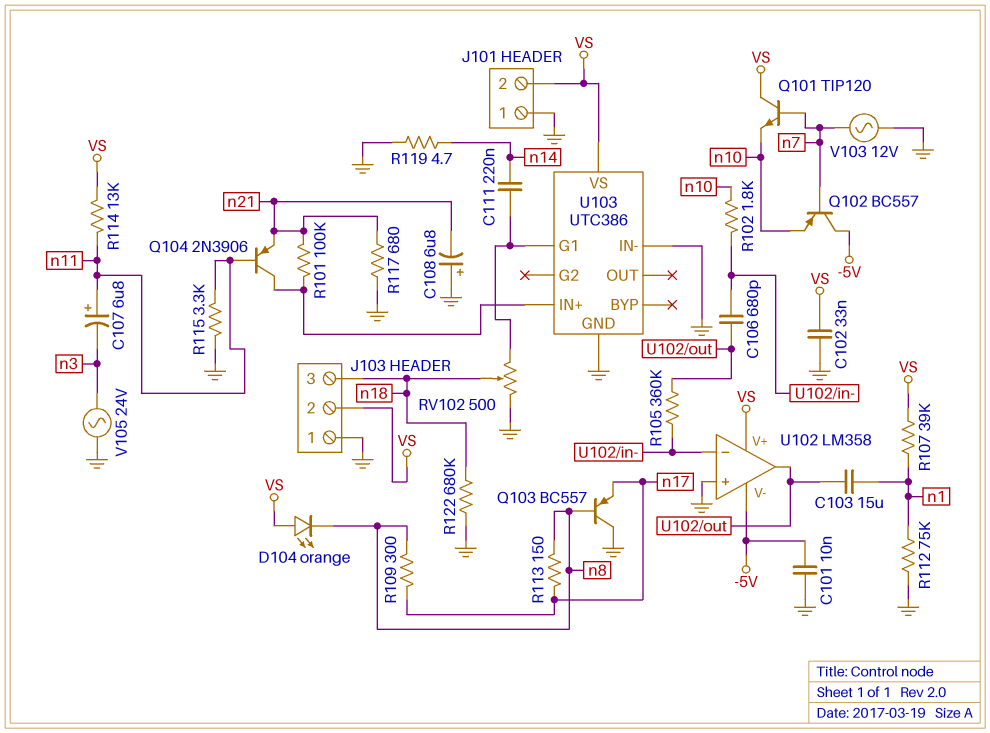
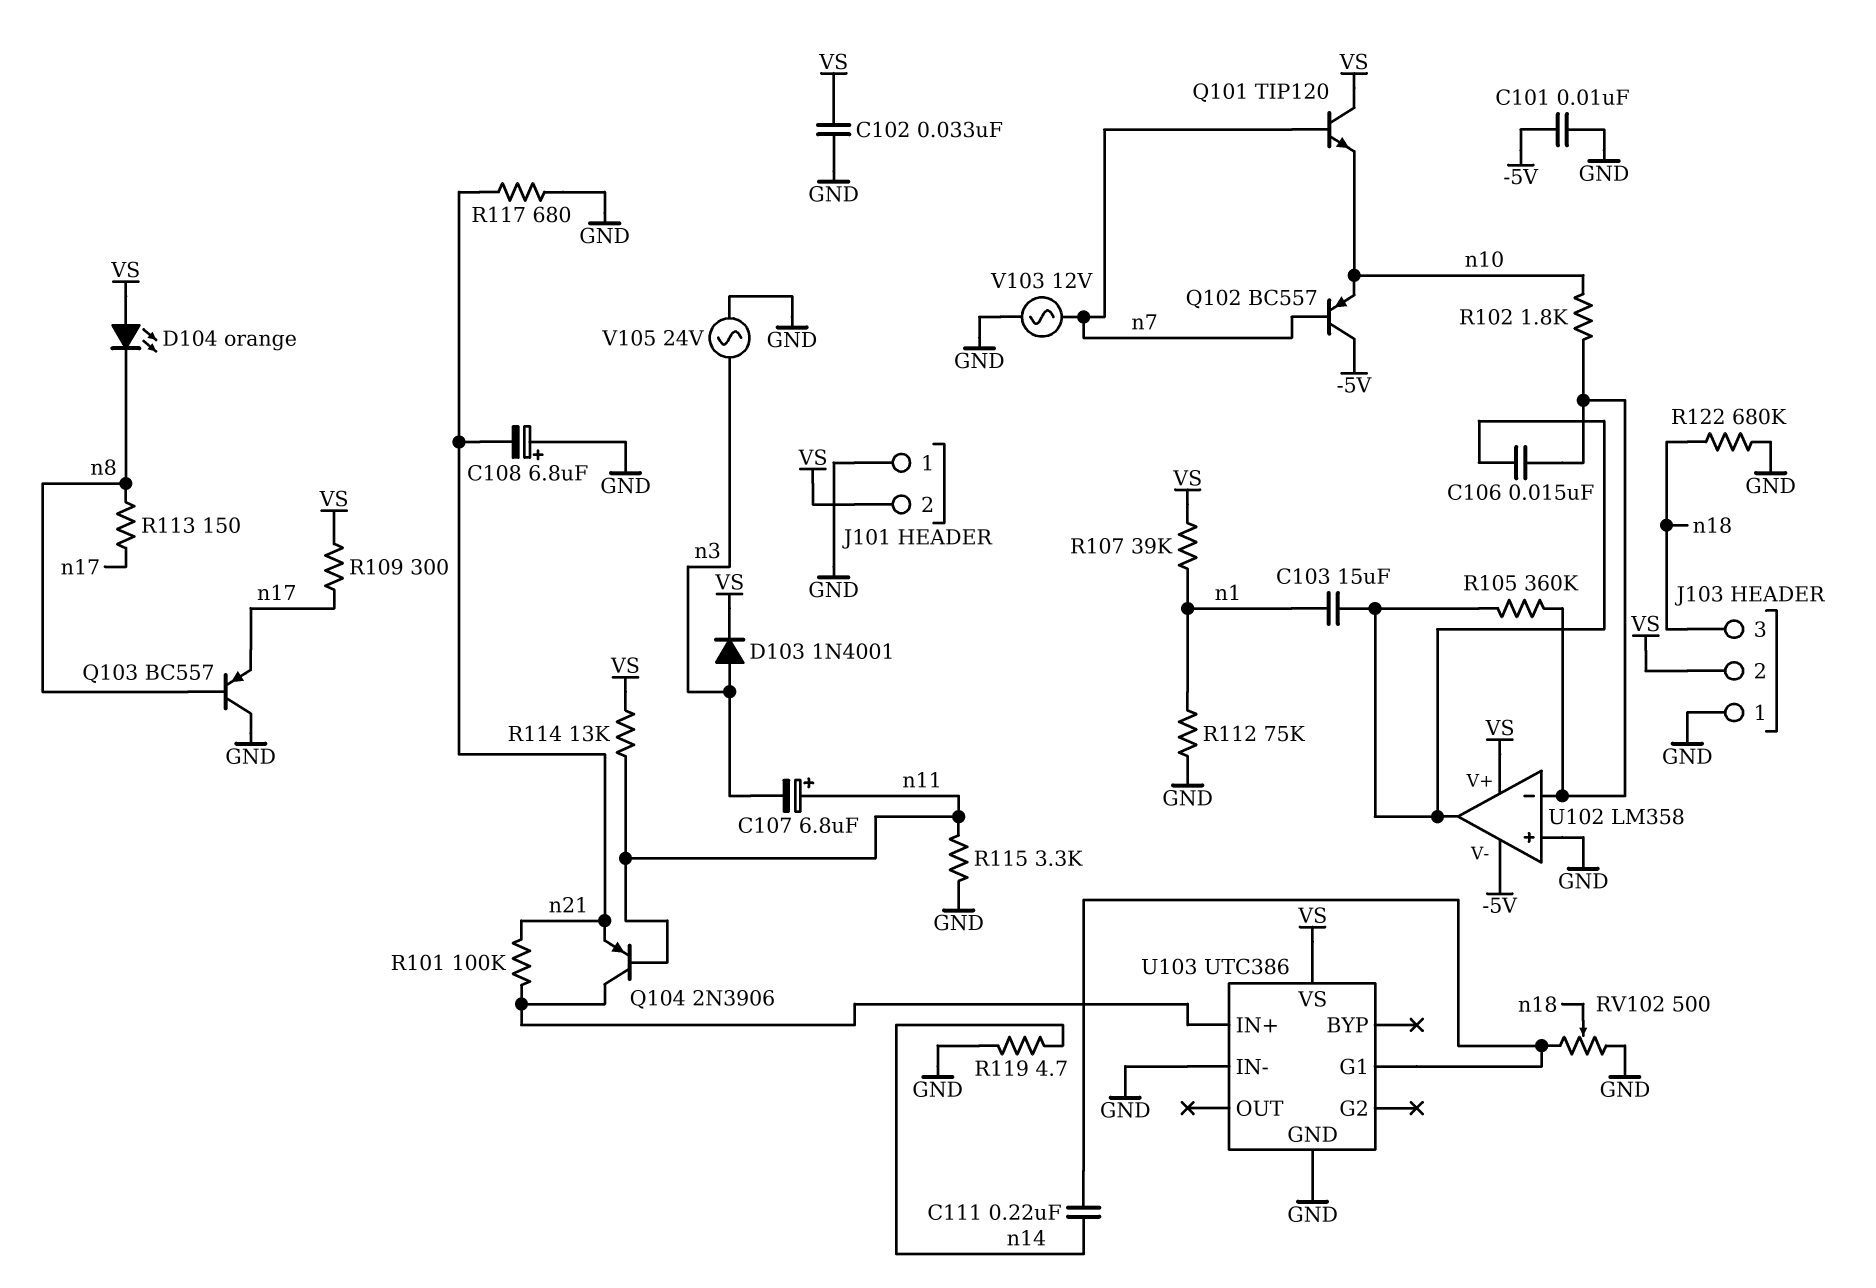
C106: 680pF (U102/in-, U102/out) -> 15nF (U102/in-, U102/out)
D103: none -> diode 1N4001 (A n3, K VS)
R109: 300 (n8, n17) -> 300 (VS, n17)

